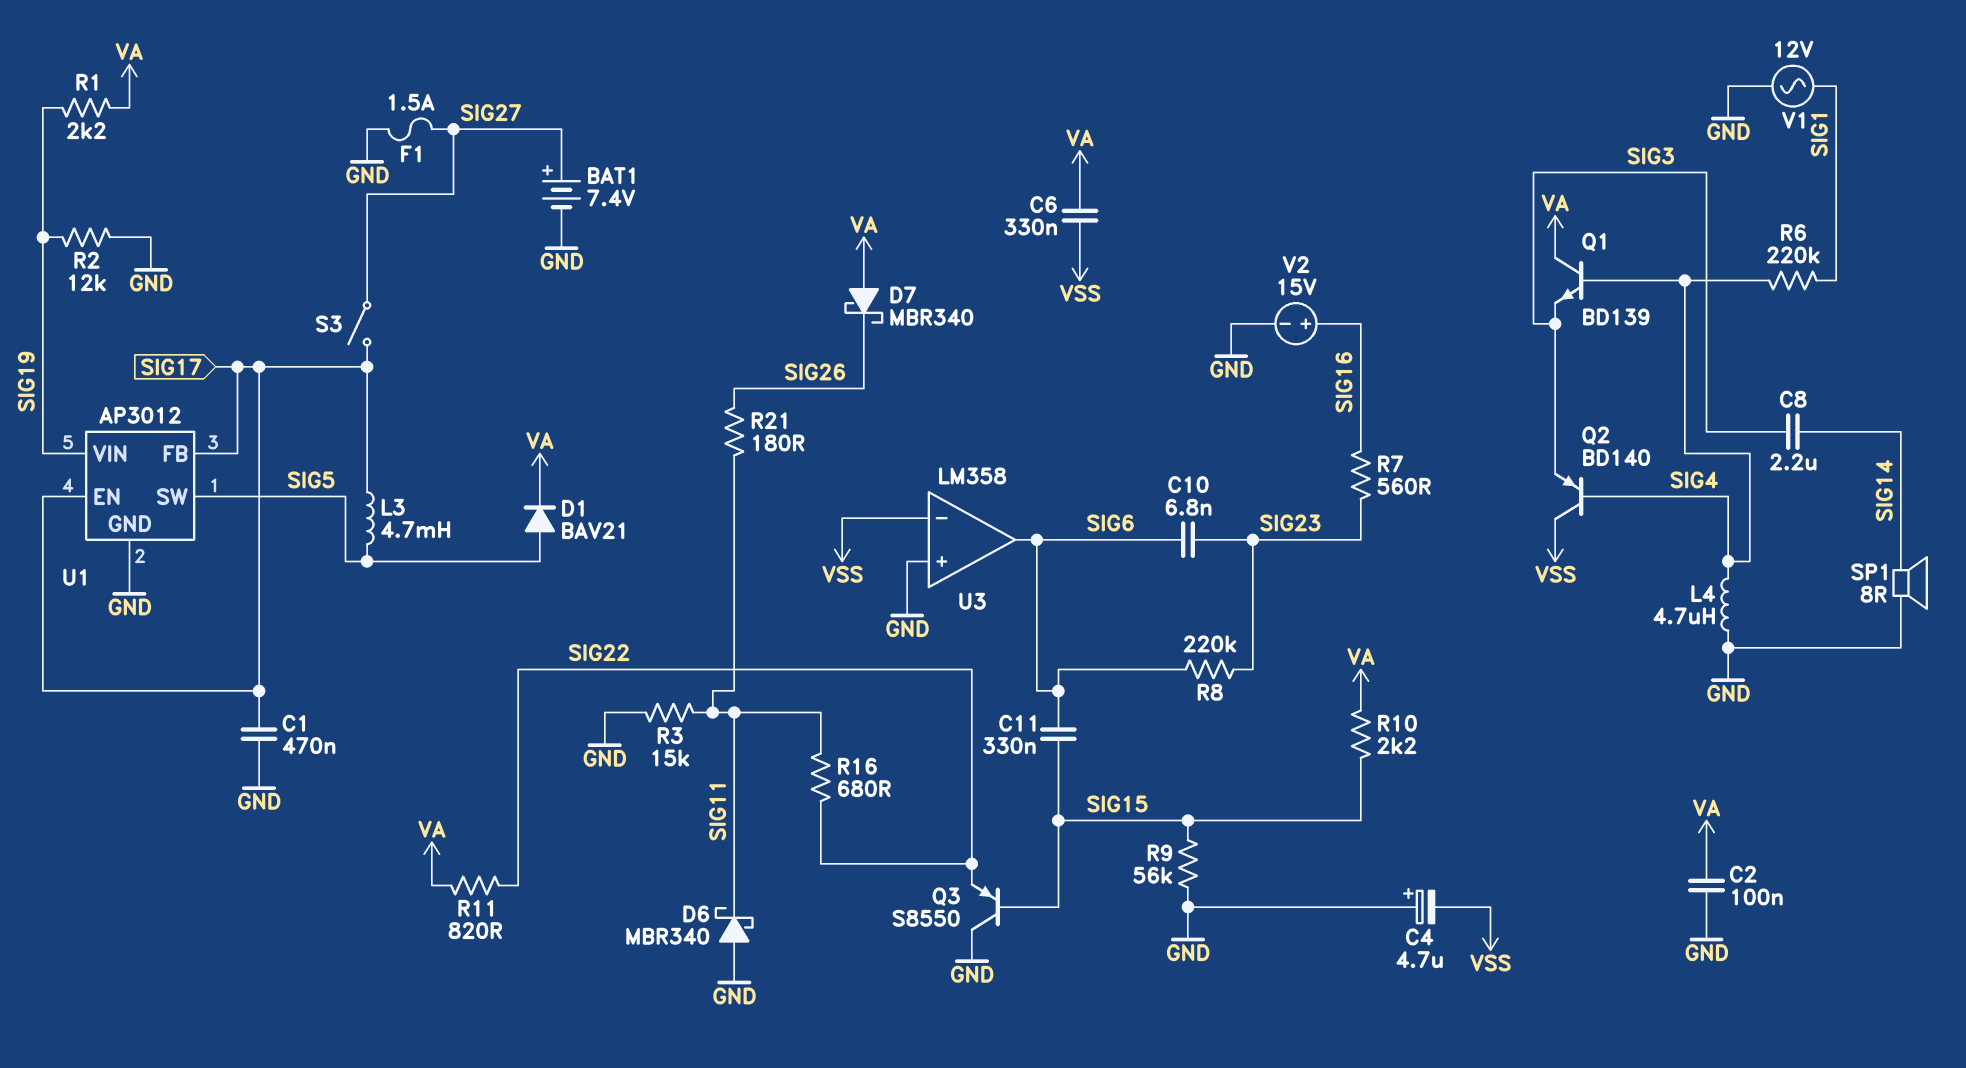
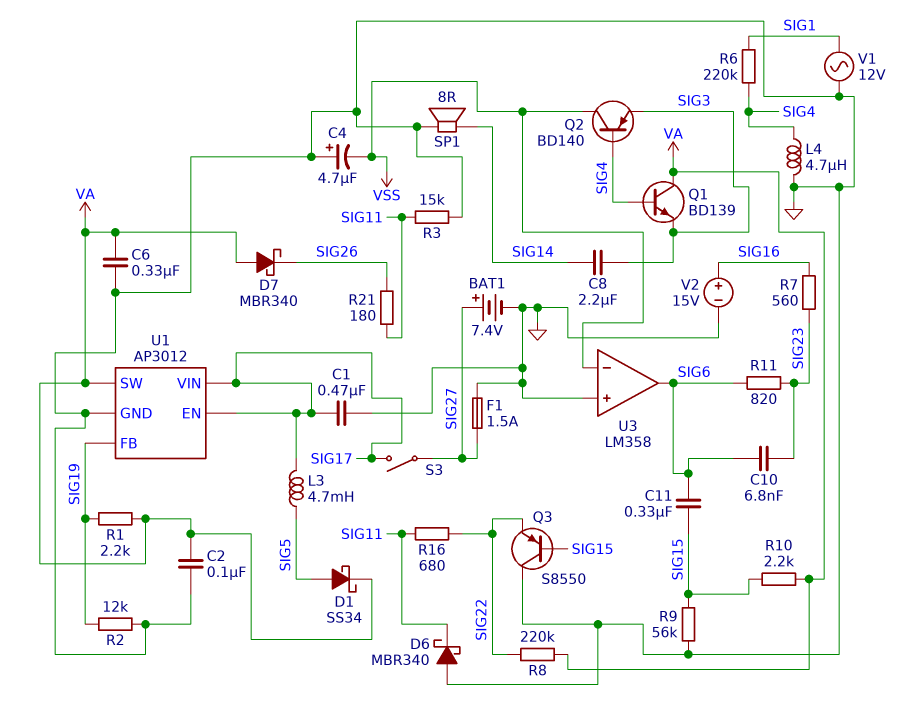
C6: 330nF (VA, VSS) -> 330nF (GND, VA)
D1: diode BAV21 (A SIG5, K VA) -> schottky SS34 (A SIG5, K VA)
R8: 220k (SIG6, SIG23) -> 220k (SIG22, VA)
R11: 820 (SIG22, VA) -> 820 (SIG6, SIG23)
U1 pin FB: SIG17 -> SIG19
U1 pin SW: SIG5 -> VA
U1 pin VIN: SIG19 -> SIG17

